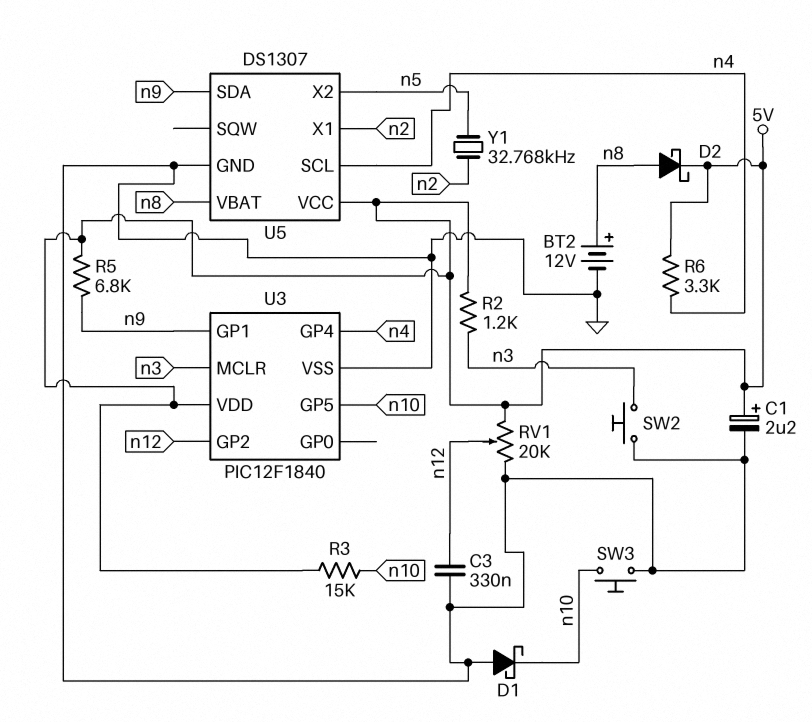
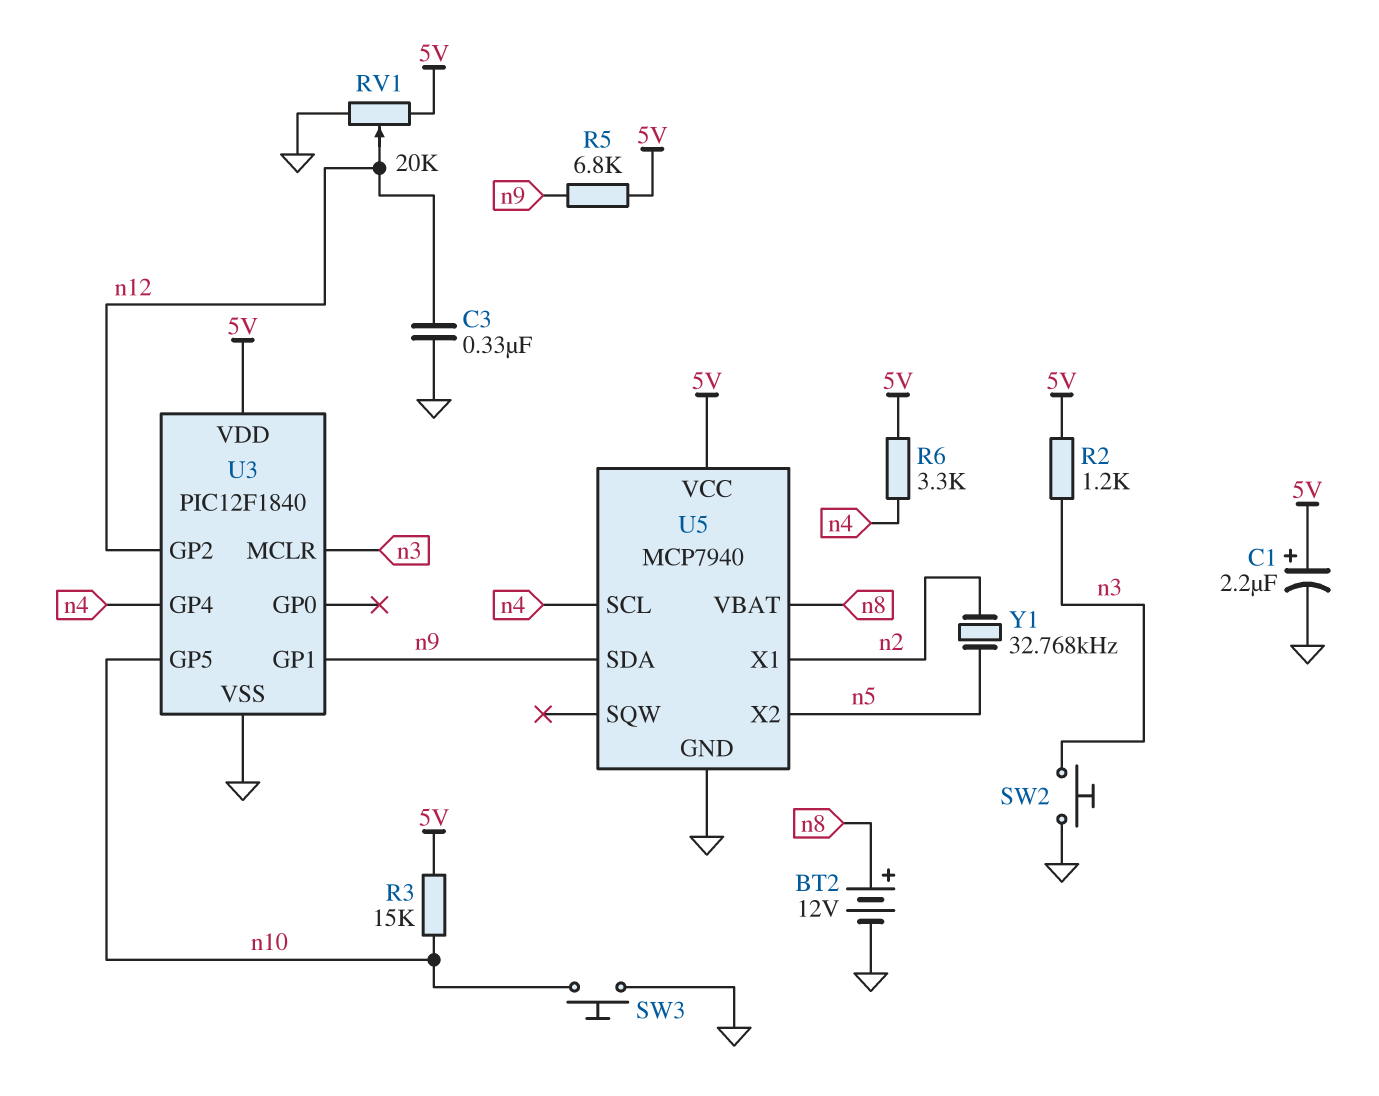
D1: schottky (A GND, K n10) -> none
D2: schottky (A n8, K 5V) -> none
U5: DS1307 -> MCP7940

